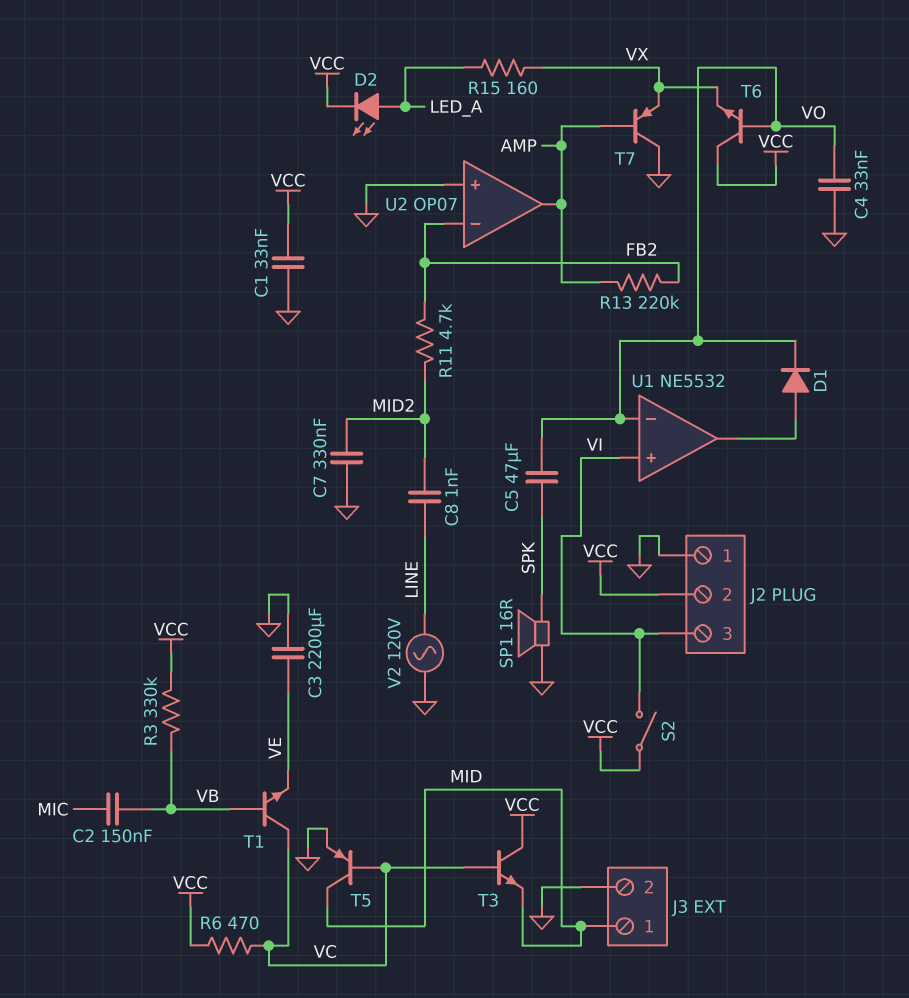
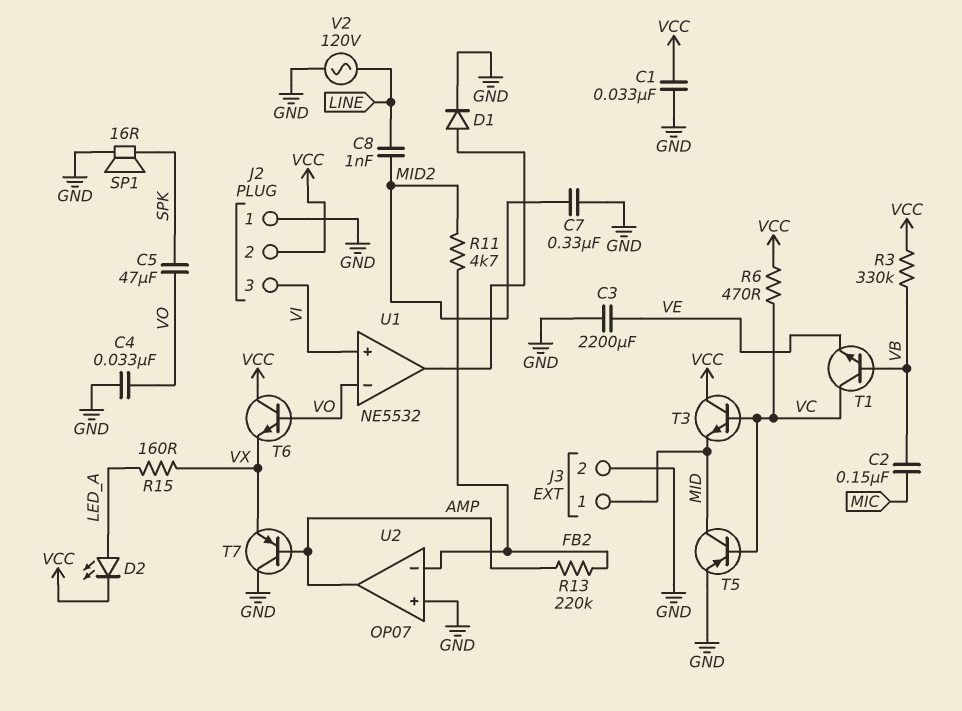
D1: diode (A U1/out, K VO) -> diode (A U1/out, K GND)
S2: switch (VCC, VI) -> none

